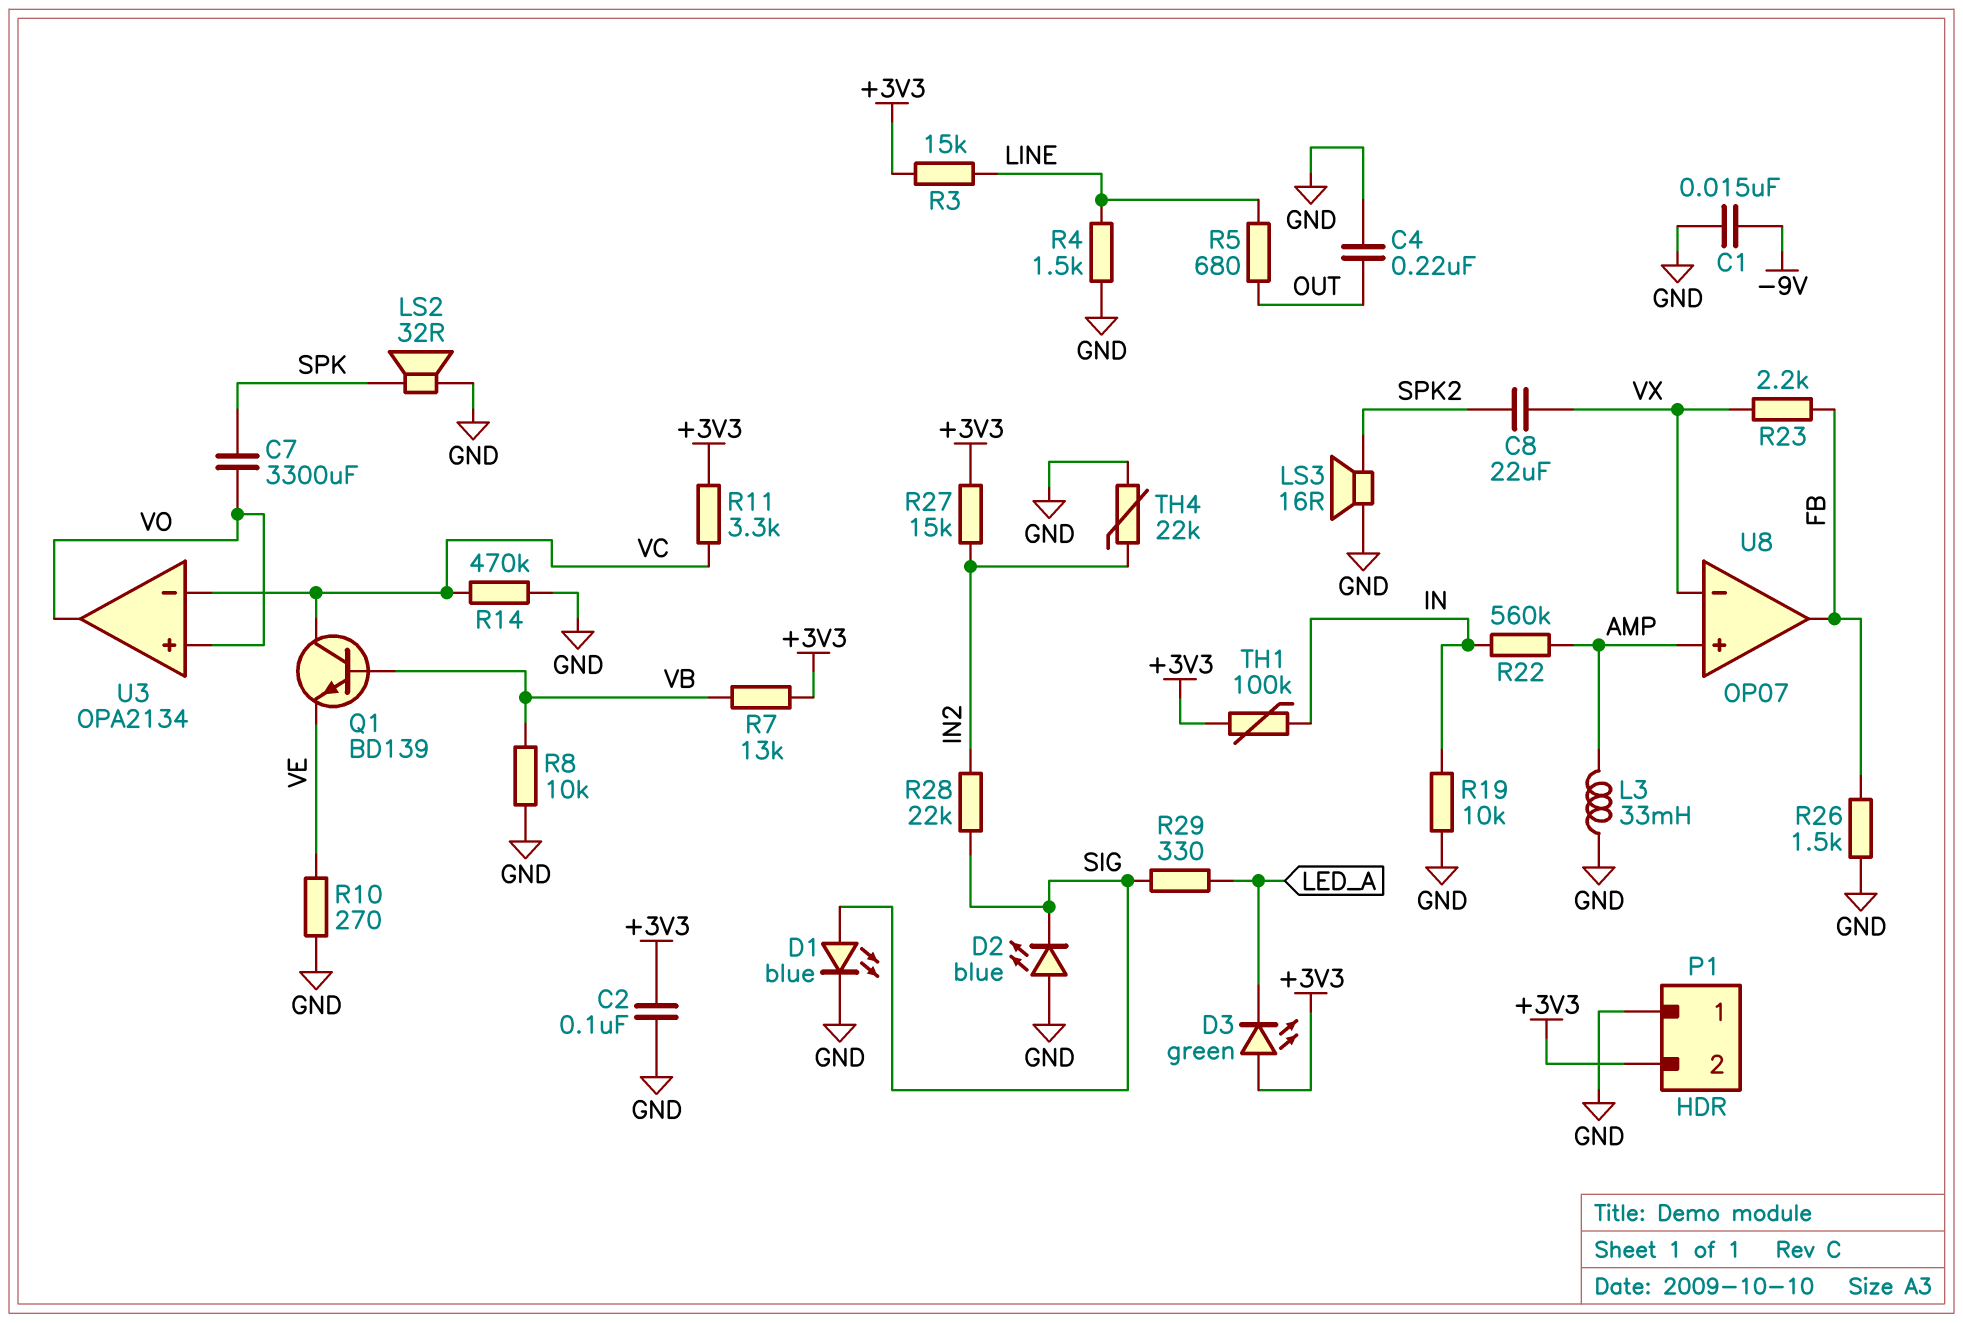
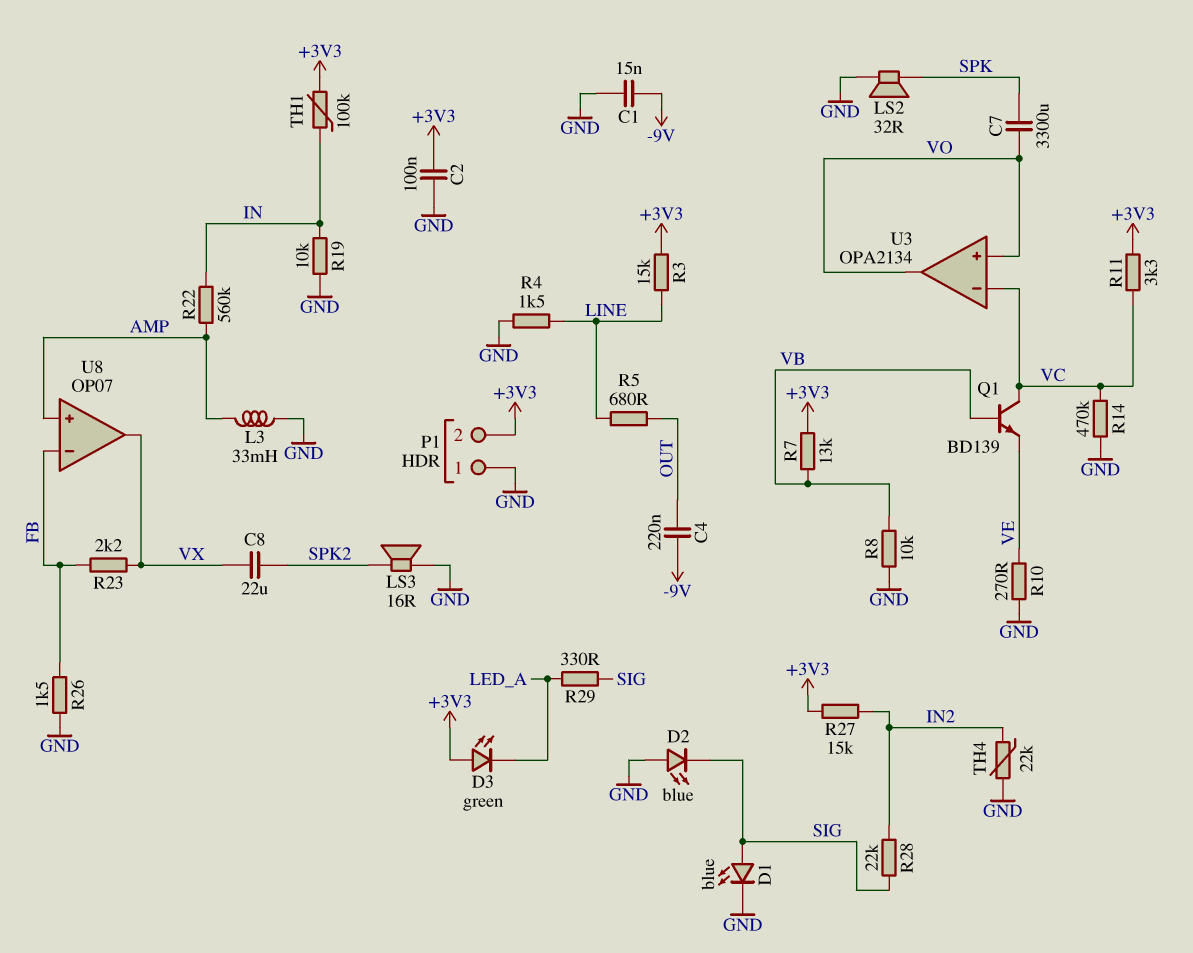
C4: 220nF (GND, OUT) -> 220nF (-9V, OUT)
U8 pin in-: VX -> FB
U8 pin out: FB -> VX

